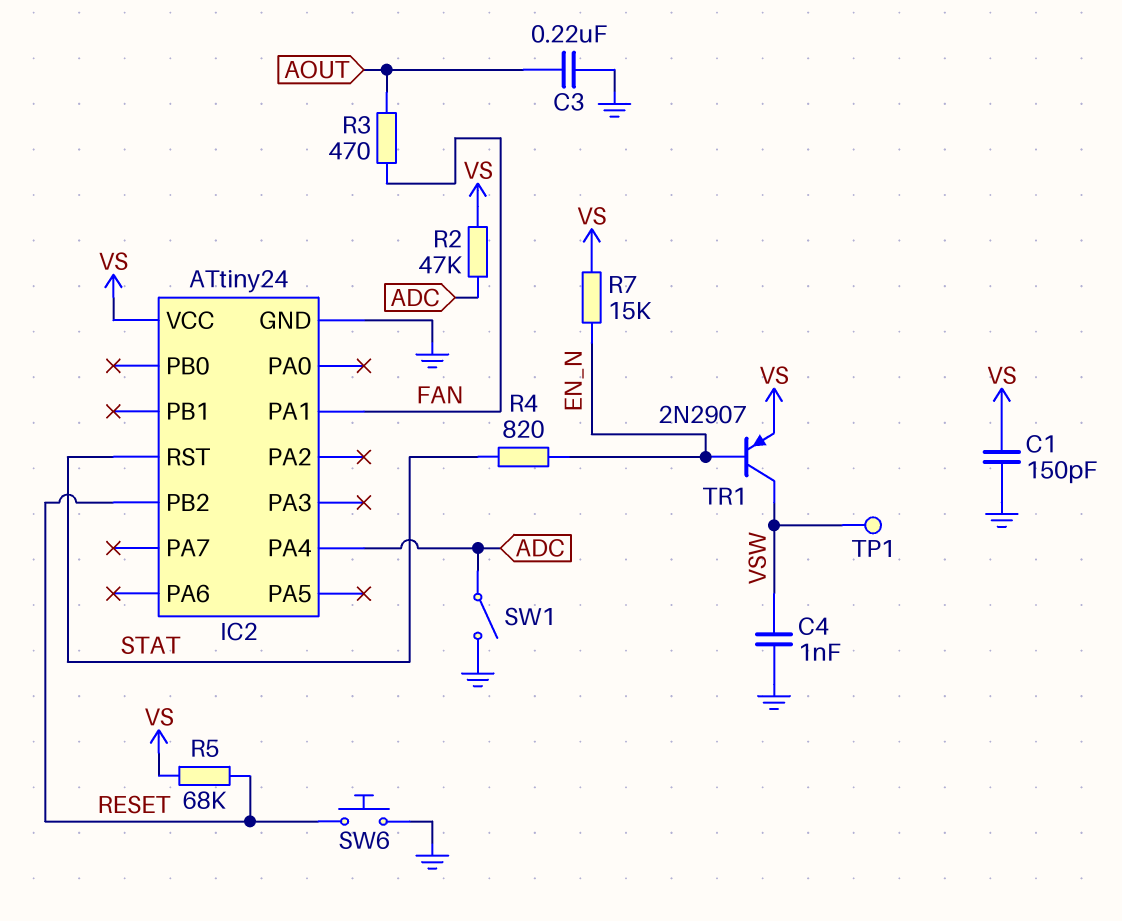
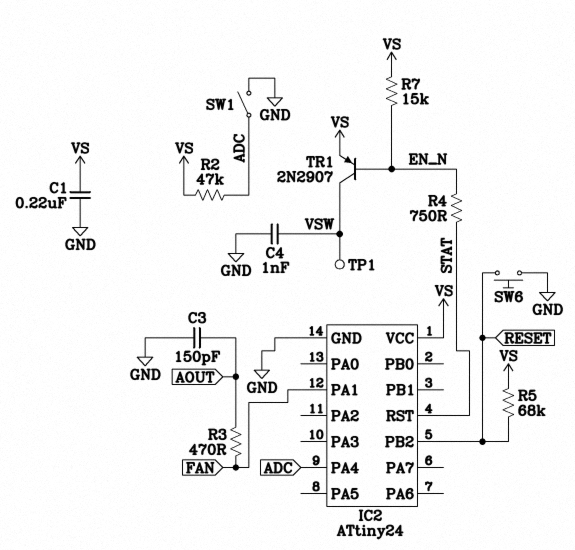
C1: 150pF (GND, VS) -> 220nF (GND, VS)
C3: 220nF (AOUT, GND) -> 150pF (AOUT, GND)
R4: 820 (EN_N, STAT) -> 750 (EN_N, STAT)

